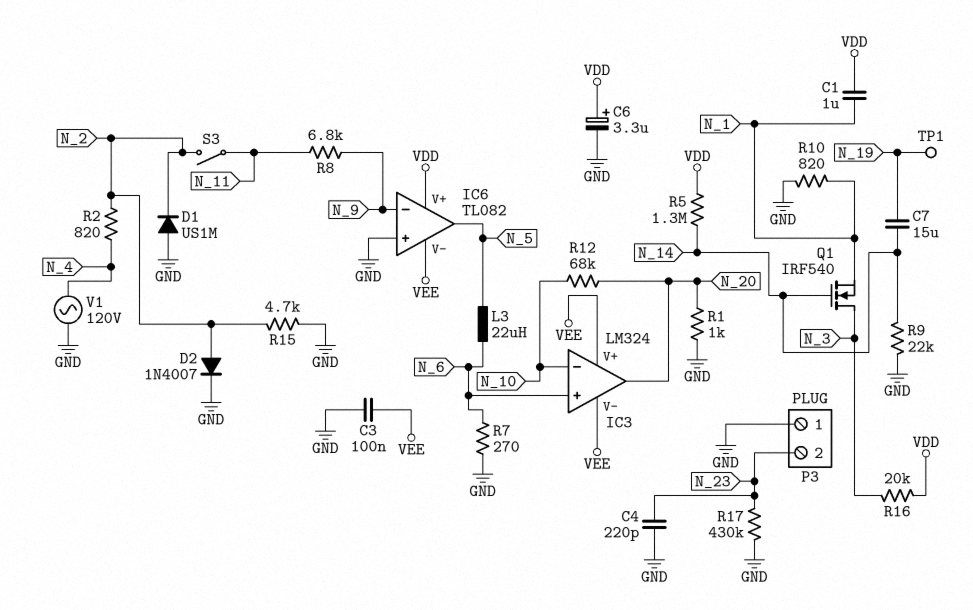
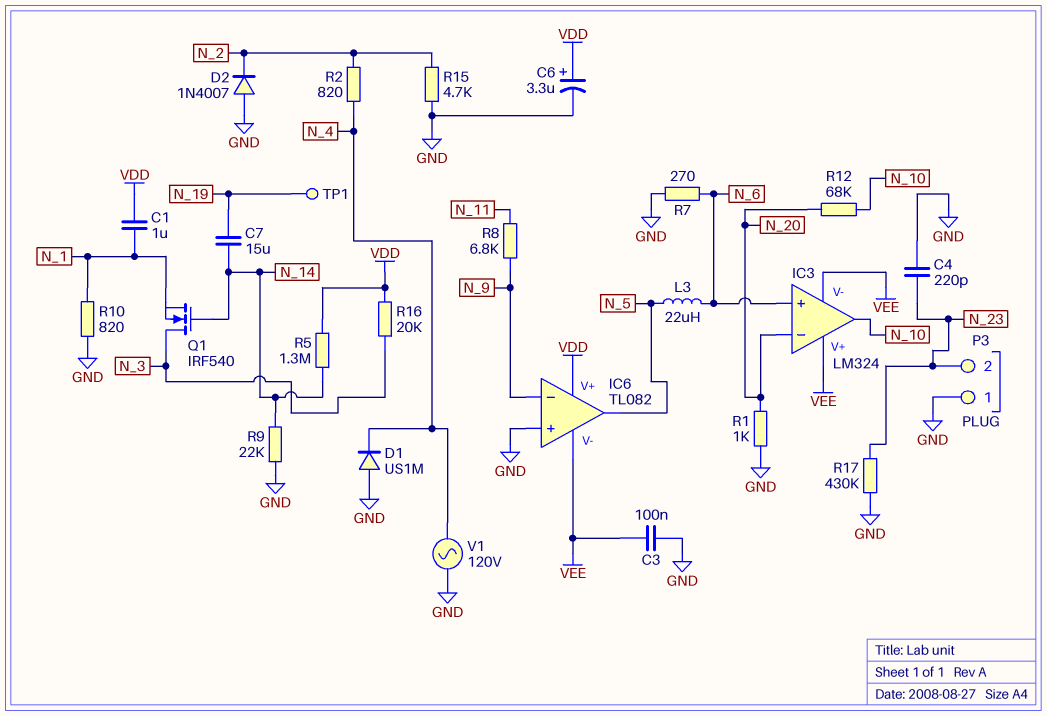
D1: diode US1M (A GND, K N_2) -> diode US1M (A GND, K N_4)
D2: diode 1N4007 (A N_2, K GND) -> diode 1N4007 (A GND, K N_2)
IC3 pin in-: N_10 -> N_20
IC3 pin out: N_20 -> N_10
S3: switch (N_2, N_11) -> none

